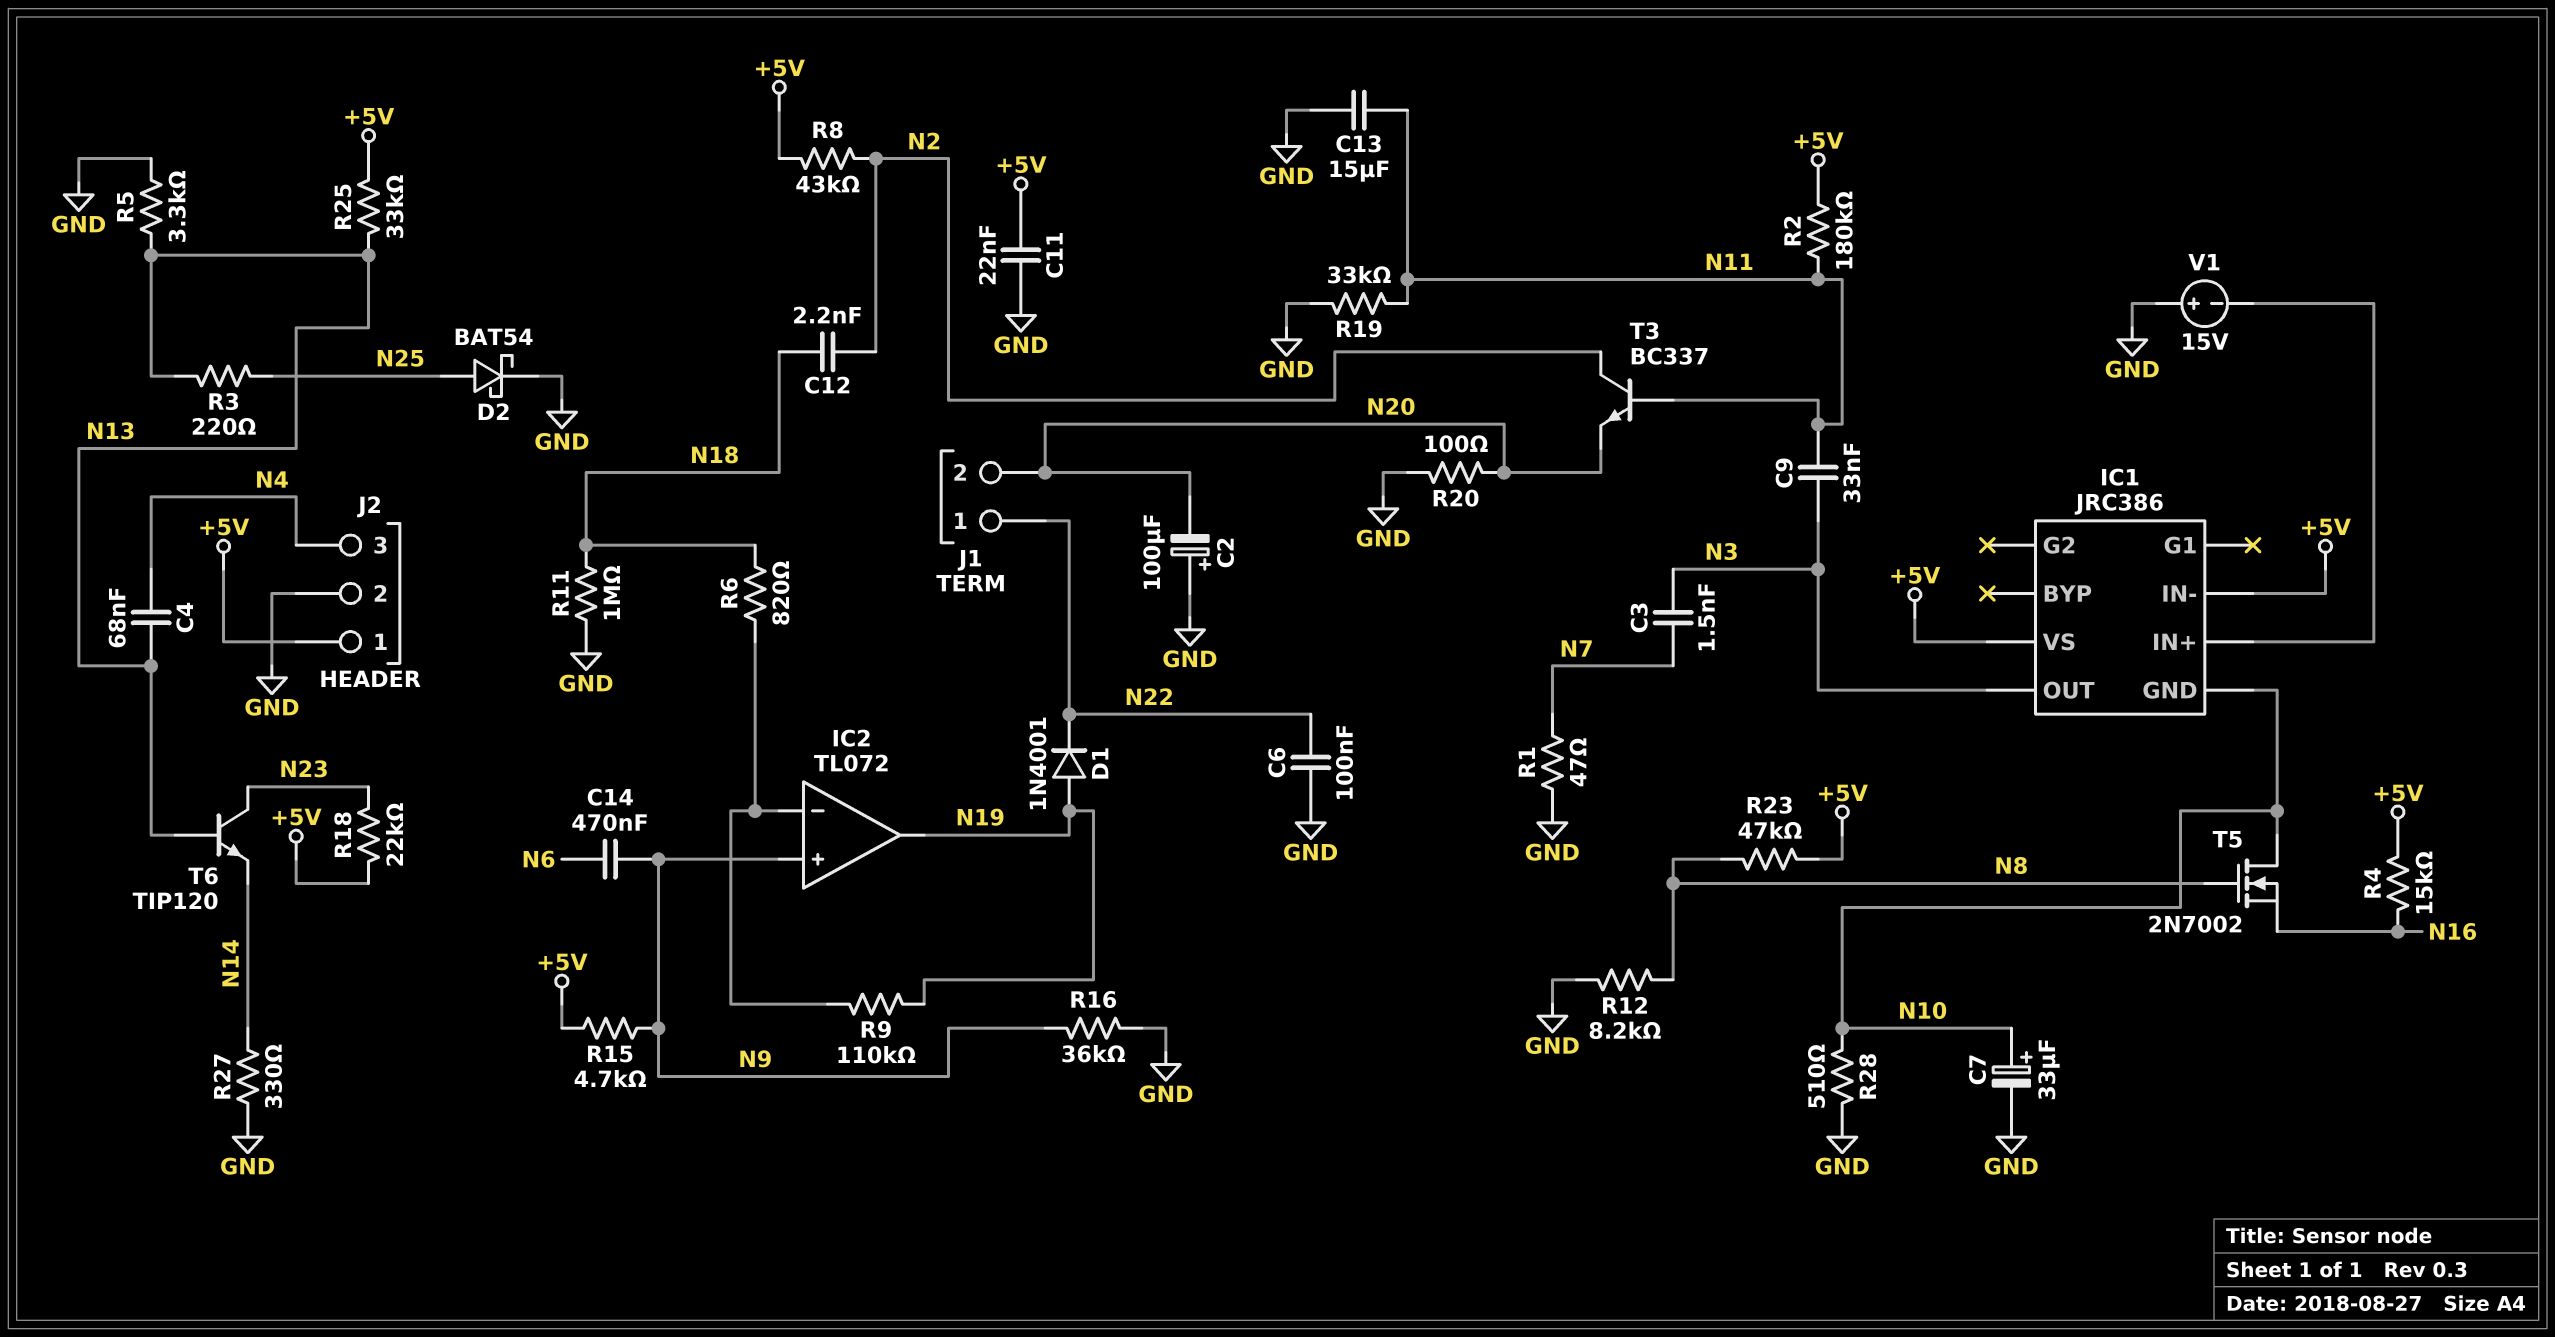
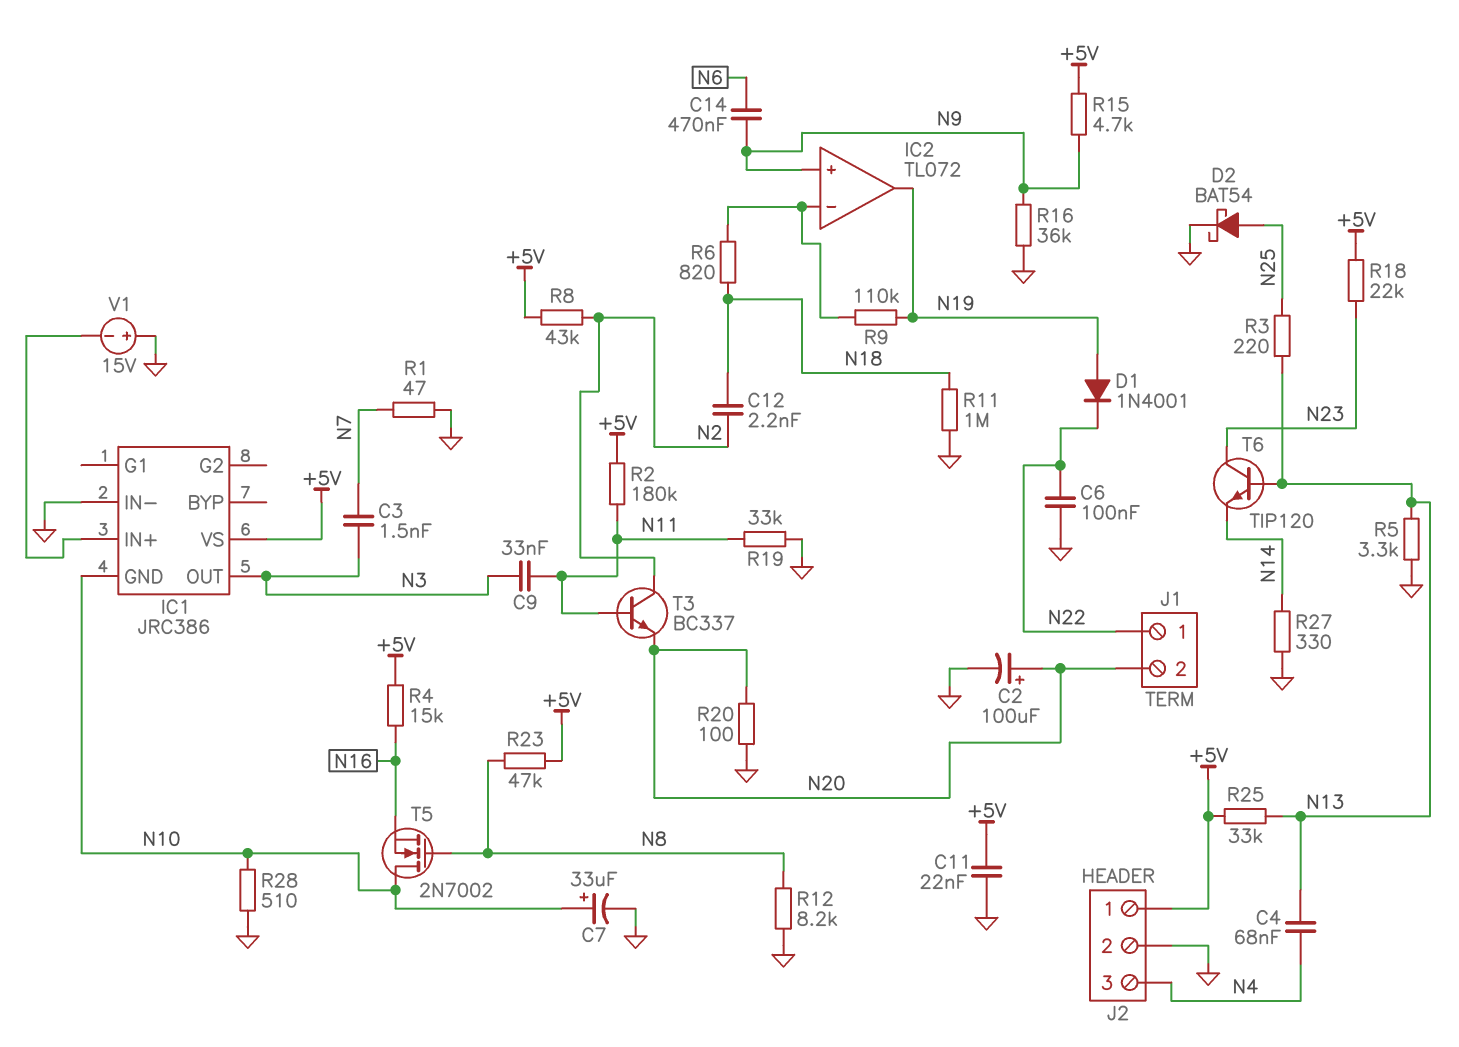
C2: 100uF (plus GND, minus N20) -> 100uF (plus N20, minus GND)
C13: 15uF (GND, N11) -> none
IC1 pin IN-: +5V -> GND

